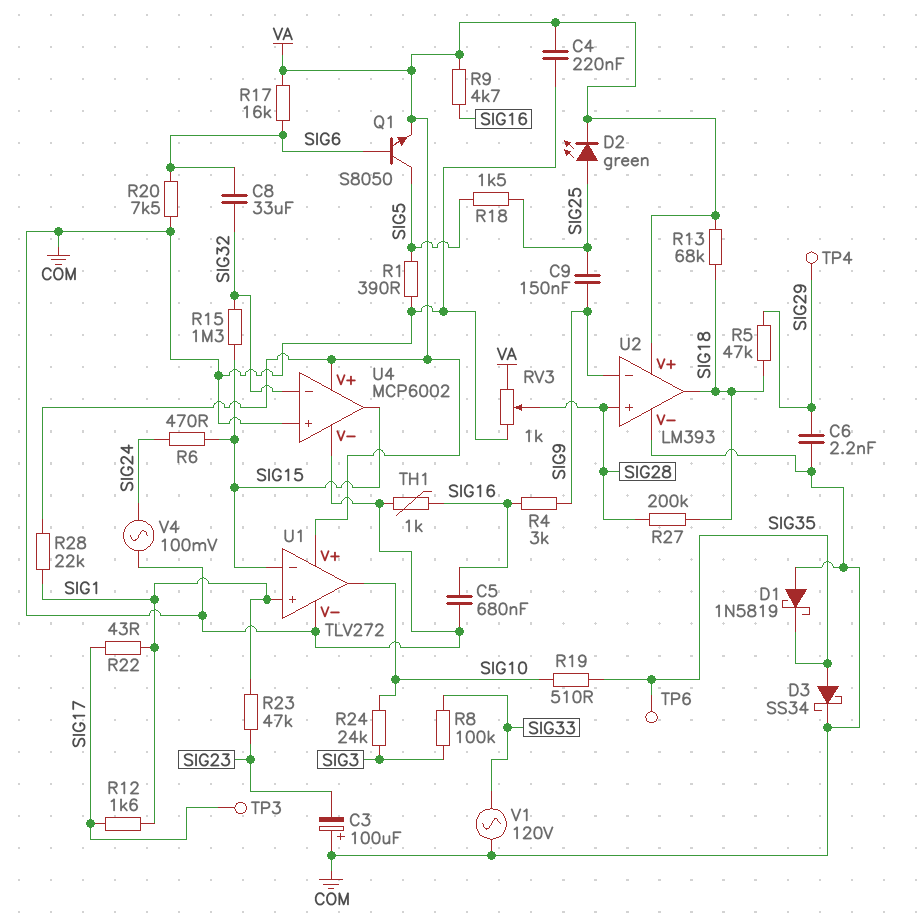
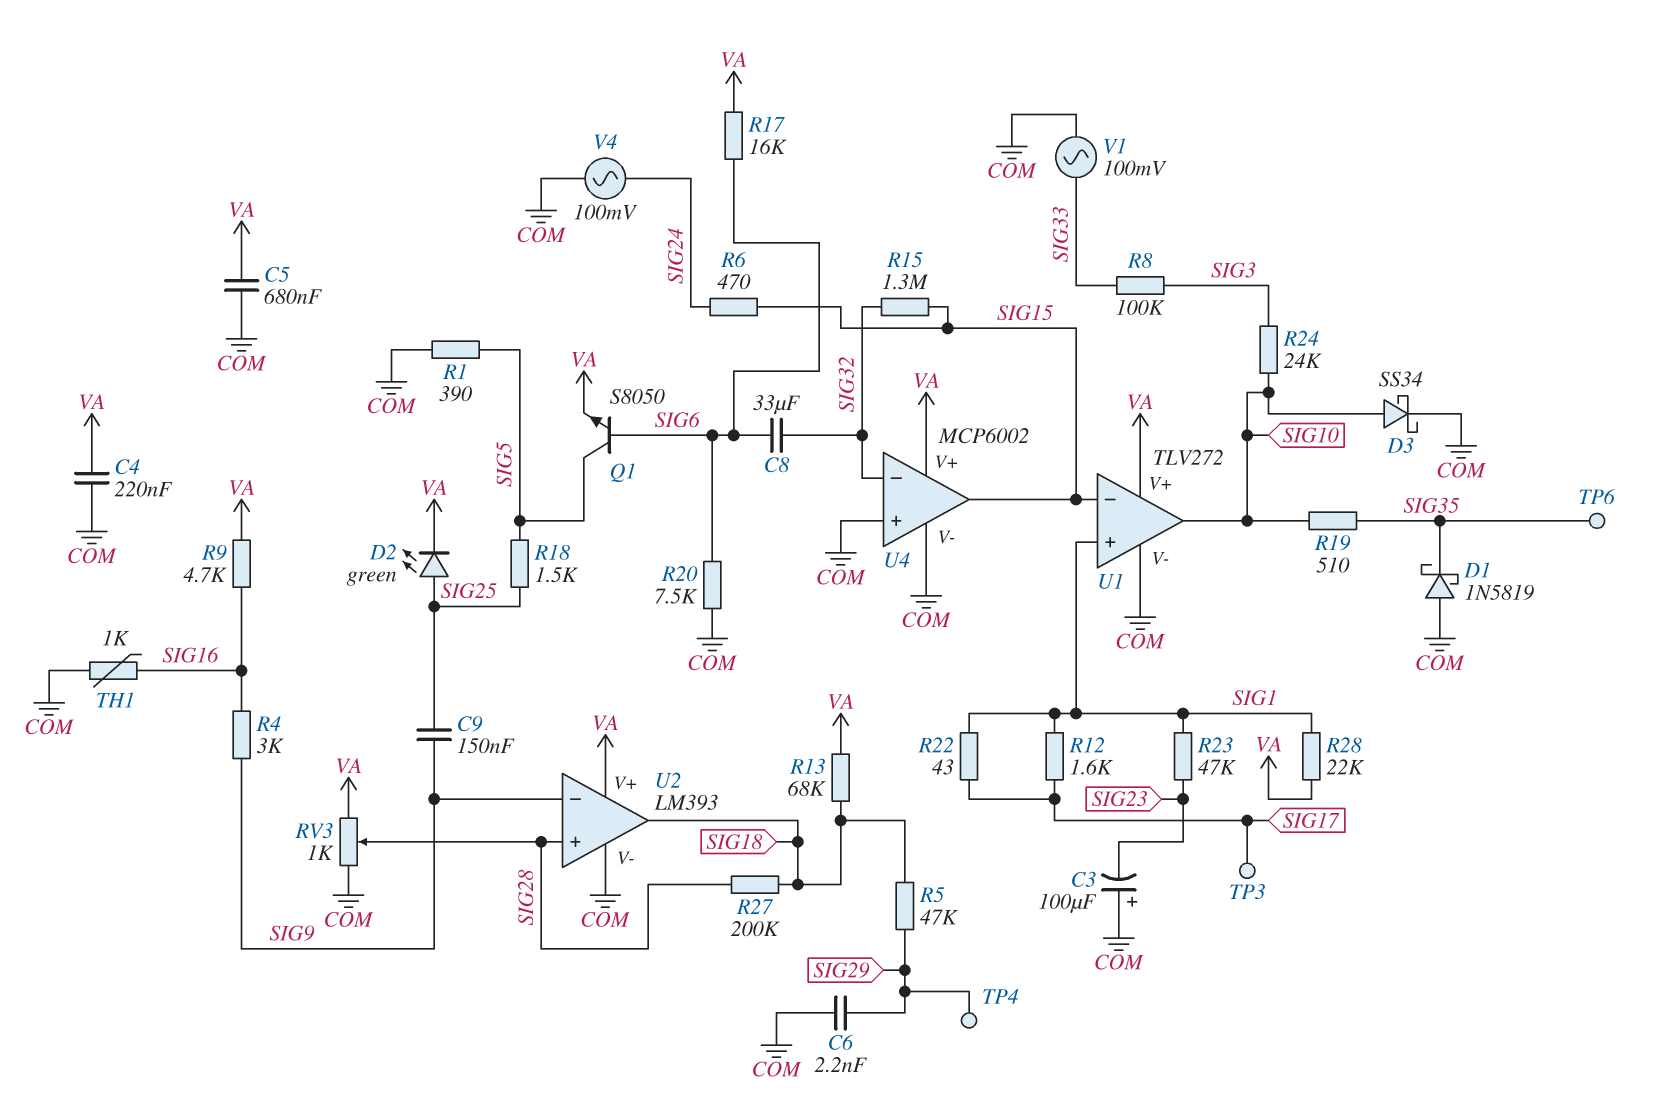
C5: 680nF (COM, SIG16) -> 680nF (COM, VA)
D3: schottky SS34 (A SIG35, K COM) -> schottky SS34 (A SIG10, K COM)
V1: AC 120V (COM, SIG33) -> AC 100mV (COM, SIG33)

